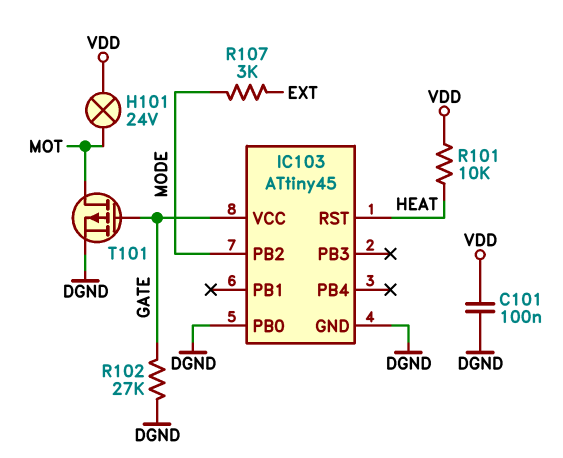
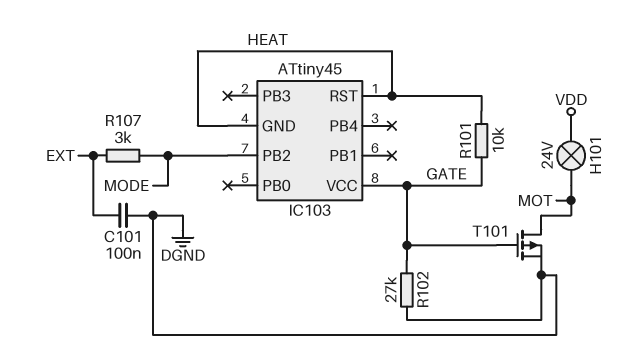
C101: 100nF (DGND, VDD) -> 100nF (DGND, EXT)
IC103 pin GND: DGND -> HEAT
IC103 pin PB0: DGND -> none
R101: 10k (HEAT, VDD) -> 10k (GATE, HEAT)

